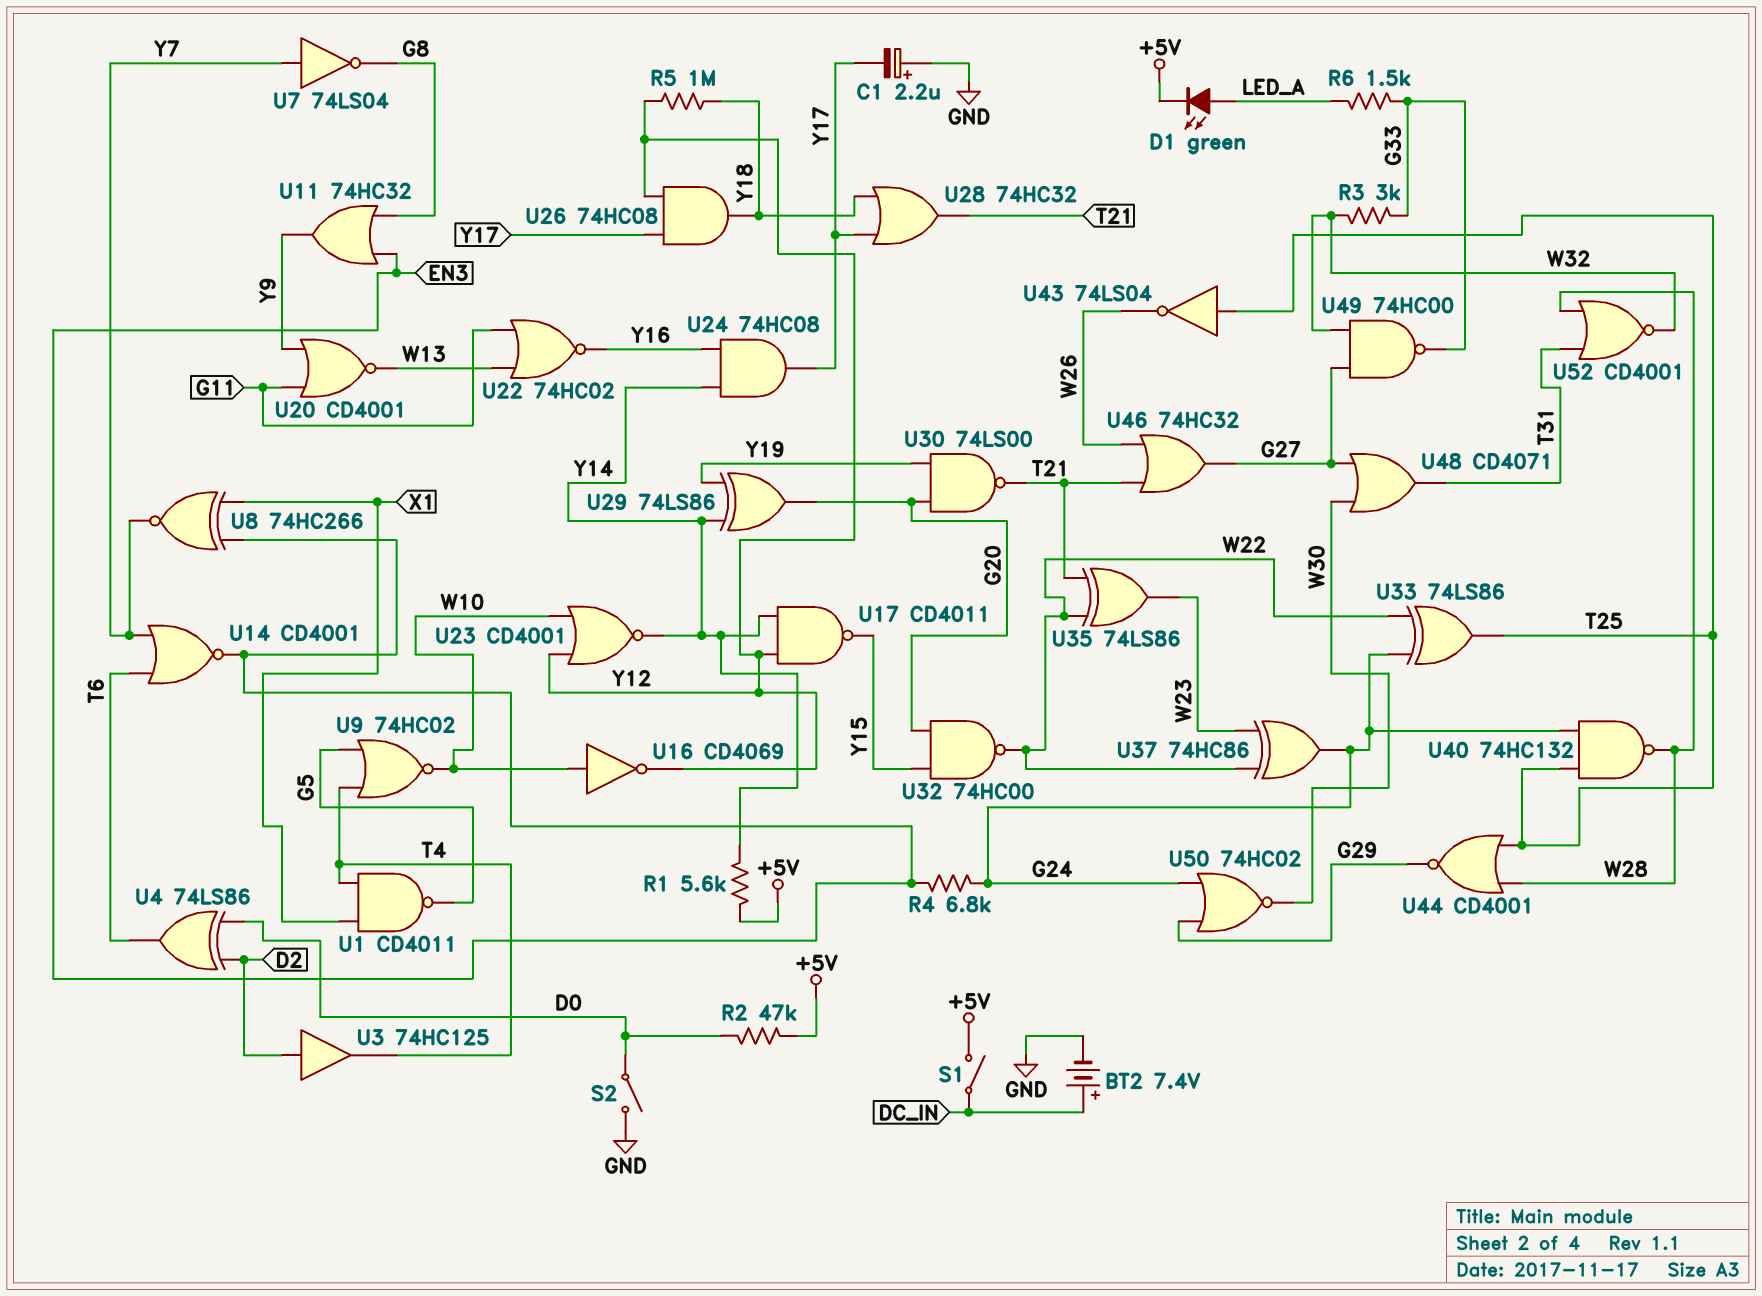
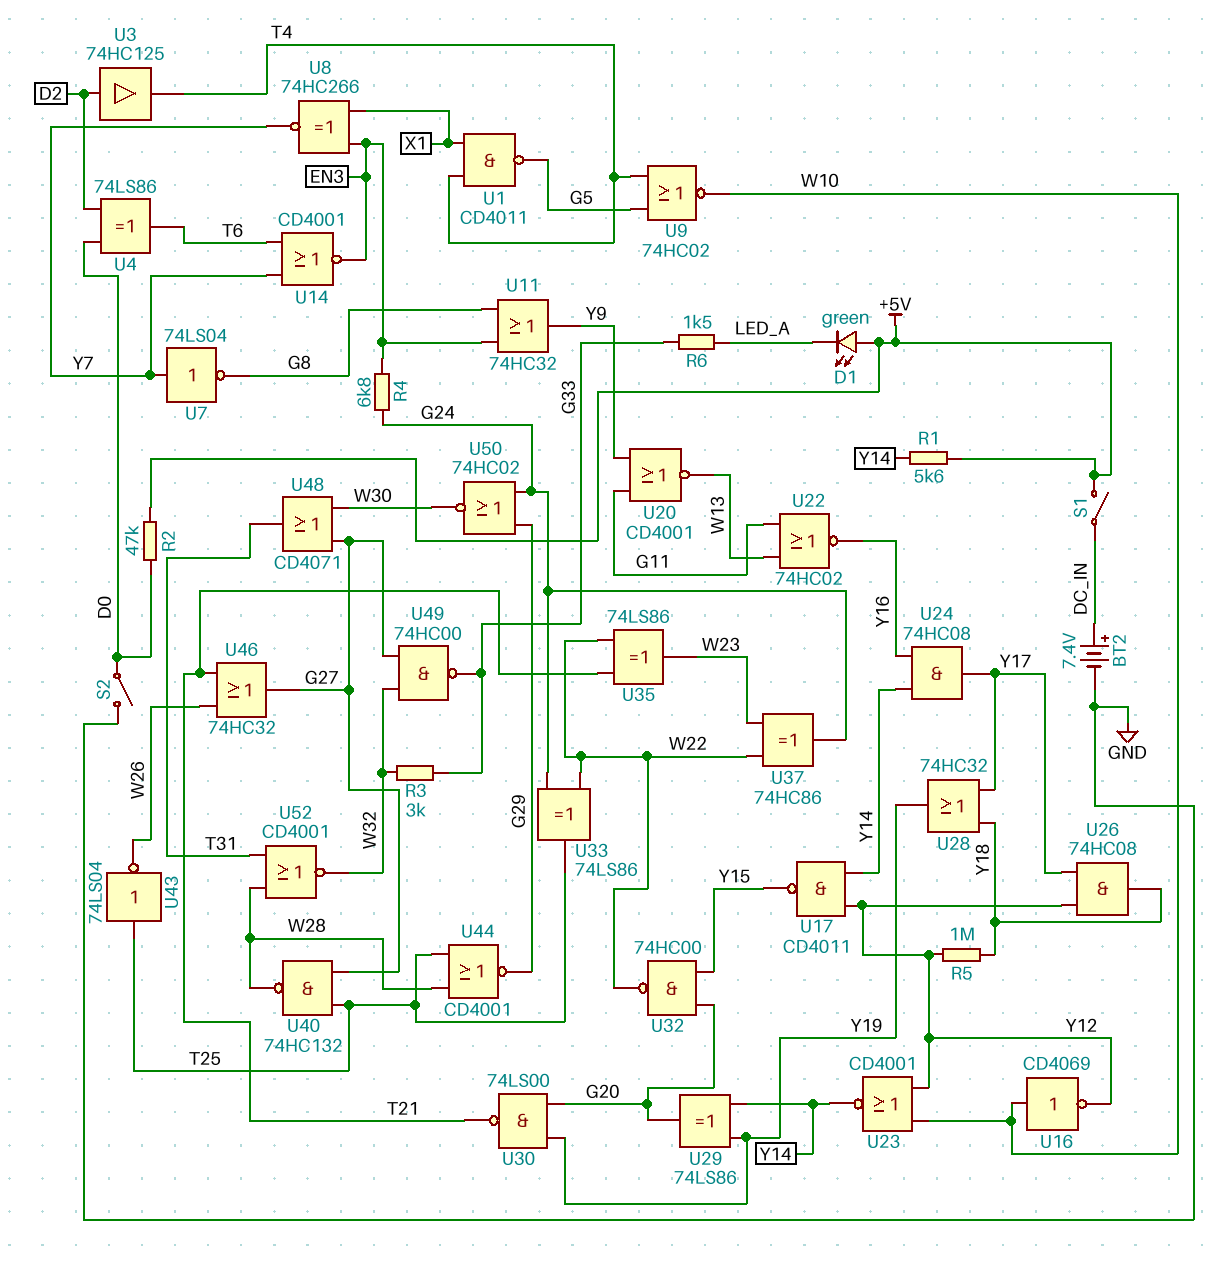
C1: 2.2uF (plus GND, minus Y17) -> none
D1: LED green (A LED_A, K +5V) -> LED green (A +5V, K LED_A)
U28: OR 74HC32 (in Y17, in Y18, out T21) -> OR 74HC32 (in Y17, in Y18, out Y19)
U40: NAND 74HC132 (in G24, in T25, out W28) -> NAND 74HC132 (in G27, in T25, out W28)

